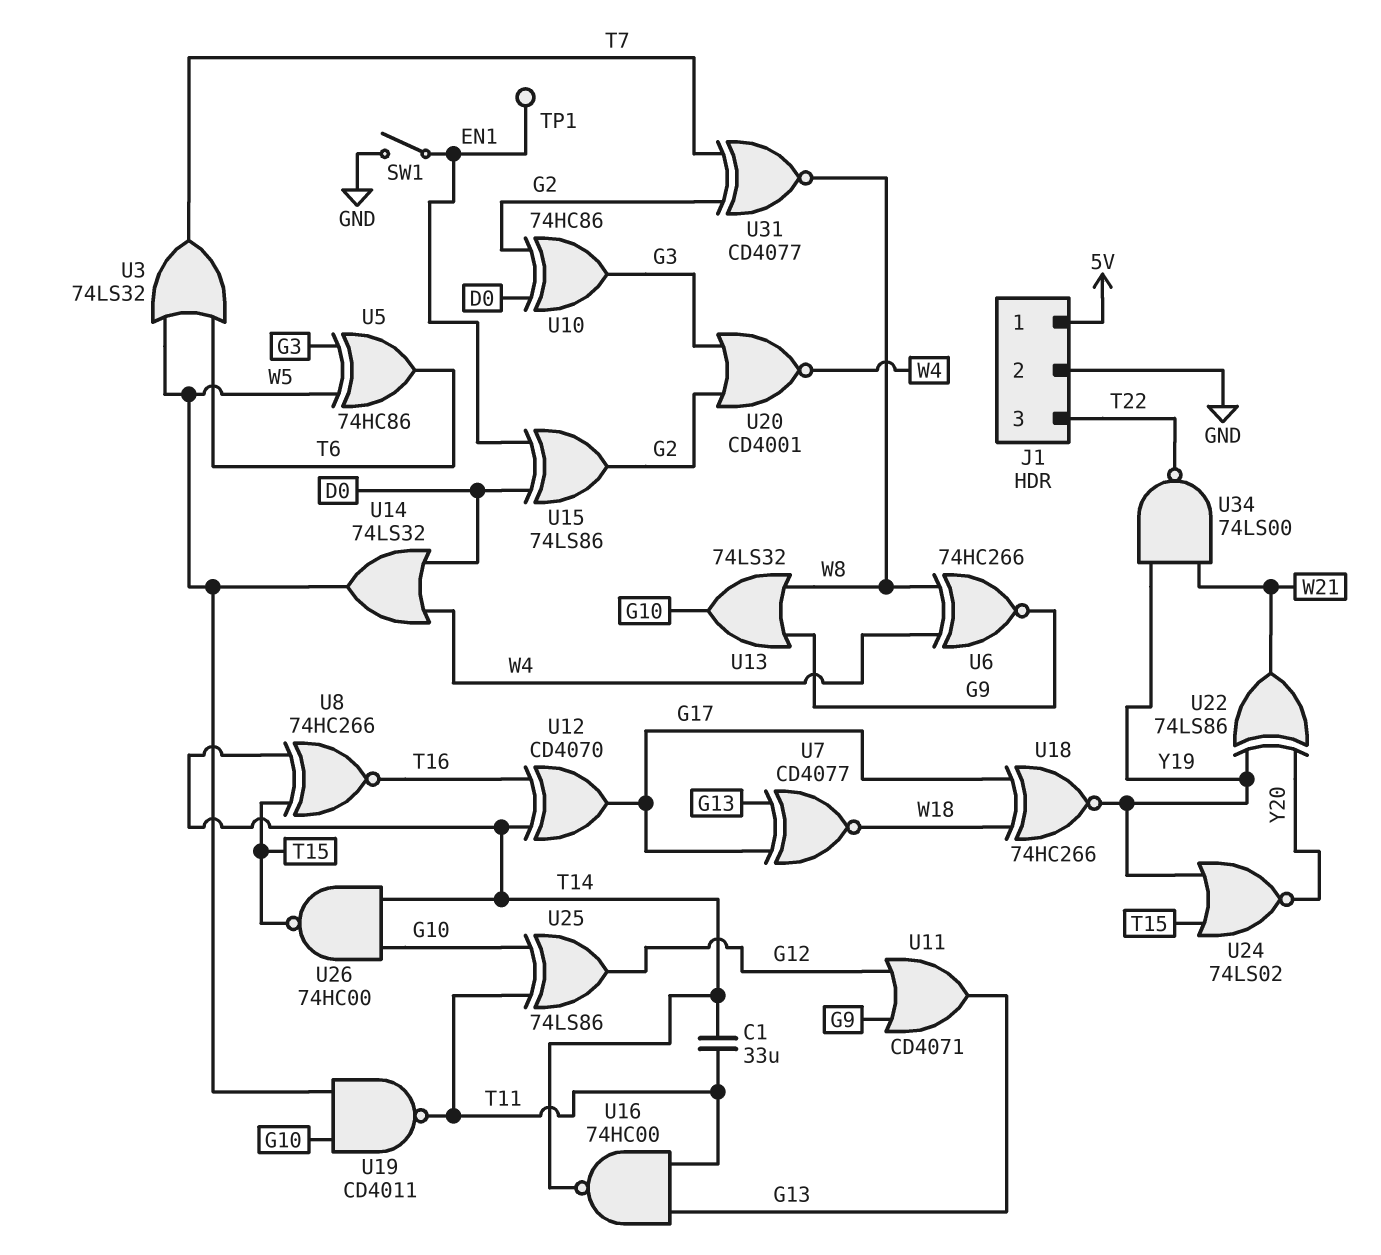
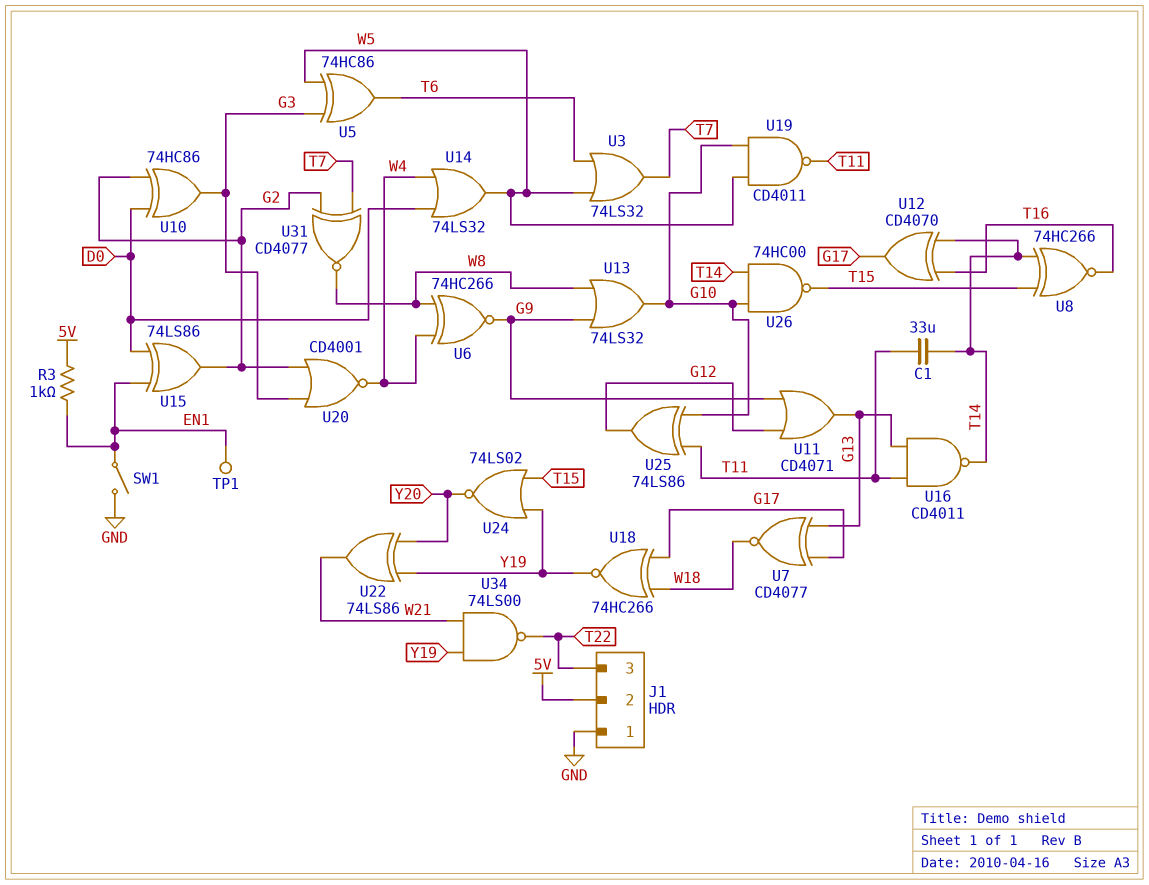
J1 pin 1: 5V -> GND
J1 pin 2: GND -> 5V
R3: none -> 1k (5V, EN1)
U16: NAND 74HC00 (in G13, in T11, out T14) -> NAND CD4011 (in G13, in T11, out T14)

